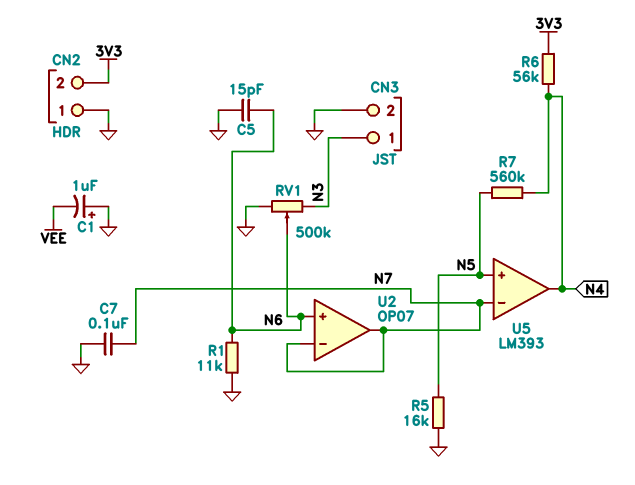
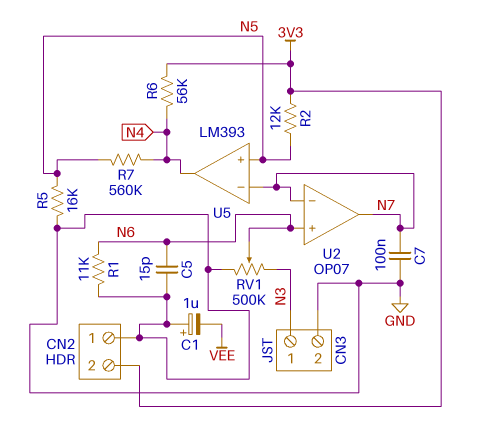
R2: none -> 12k (3V3, N5)

